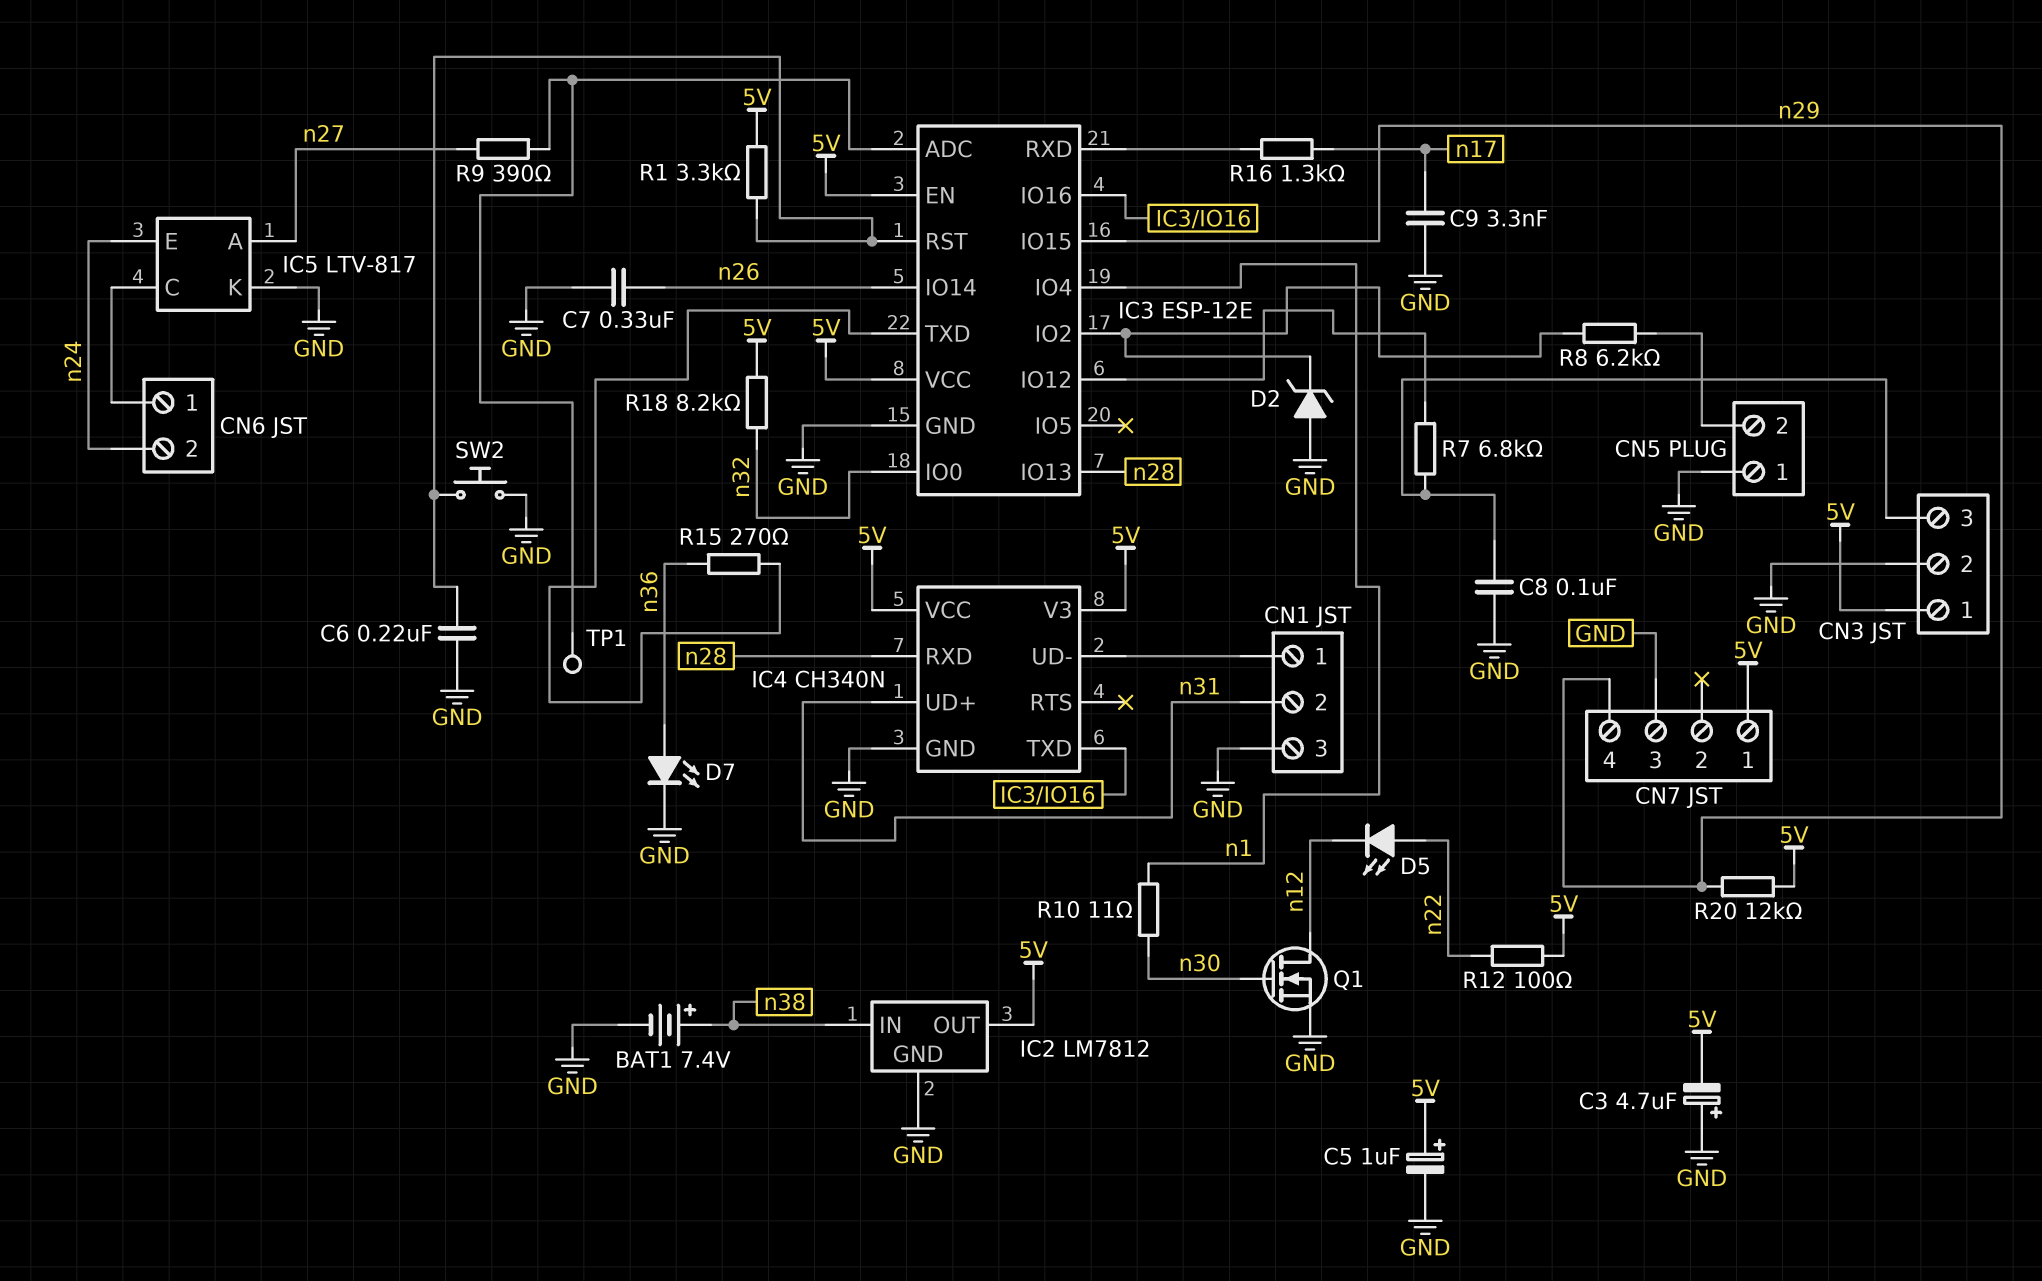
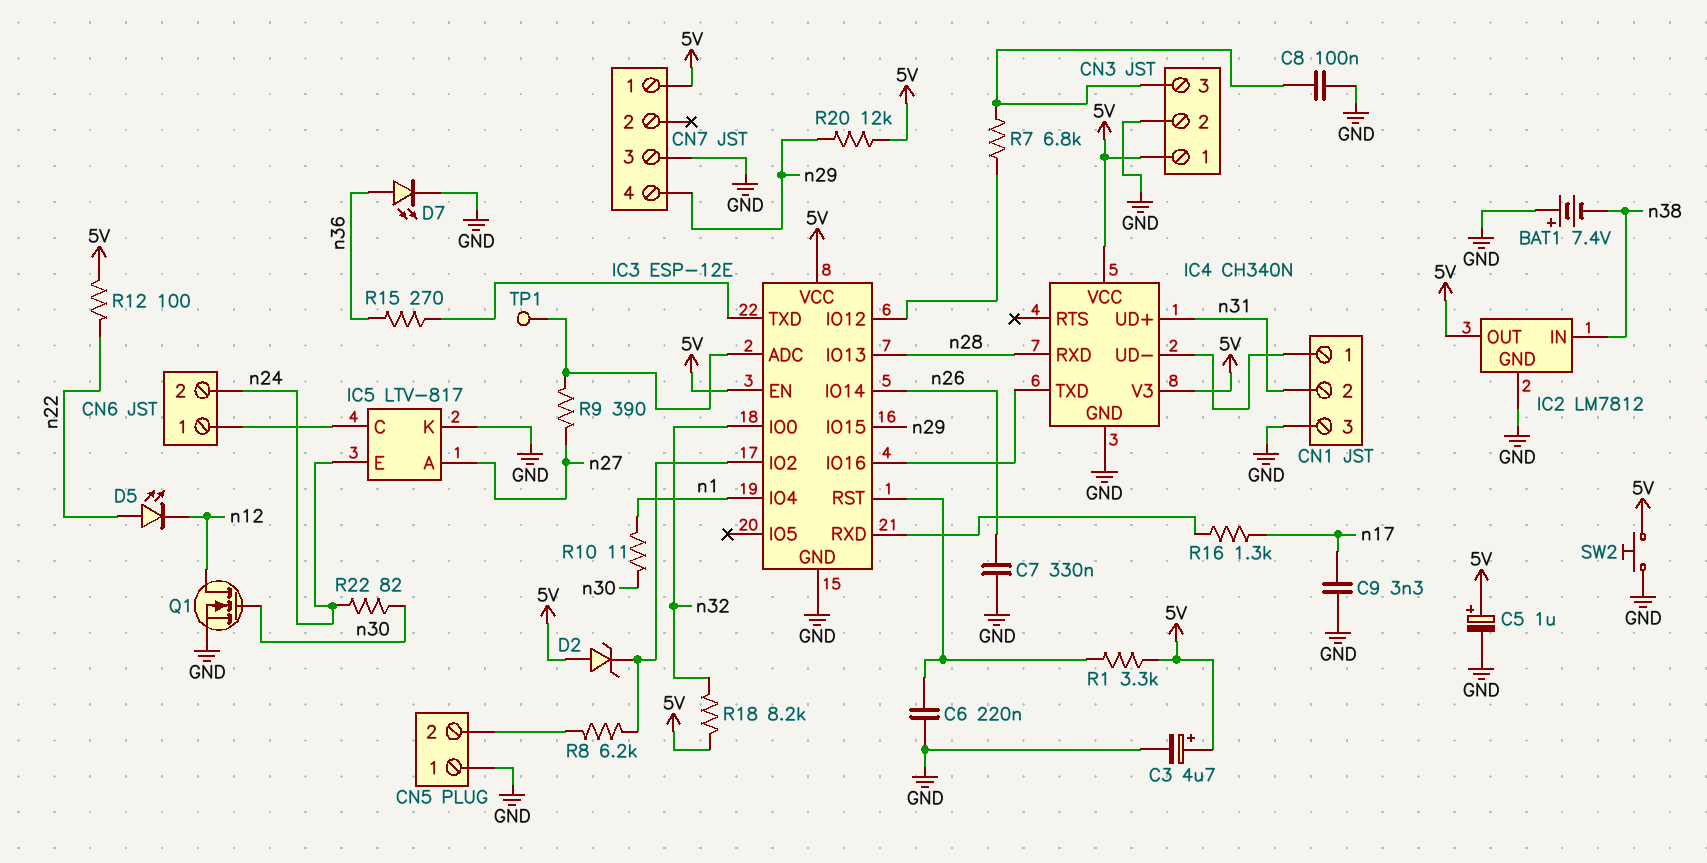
BAT1: 7.4V (plus n38, minus GND) -> 7.4V (plus GND, minus n38)
C3: 4.7uF (plus GND, minus 5V) -> 4.7uF (plus 5V, minus GND)
D2: zener (A GND, K IC3/IO2) -> zener (A 5V, K IC3/IO2)
R22: none -> 82 (n24, n30)
SW2: button (GND, IC3/RST) -> button (5V, GND)

